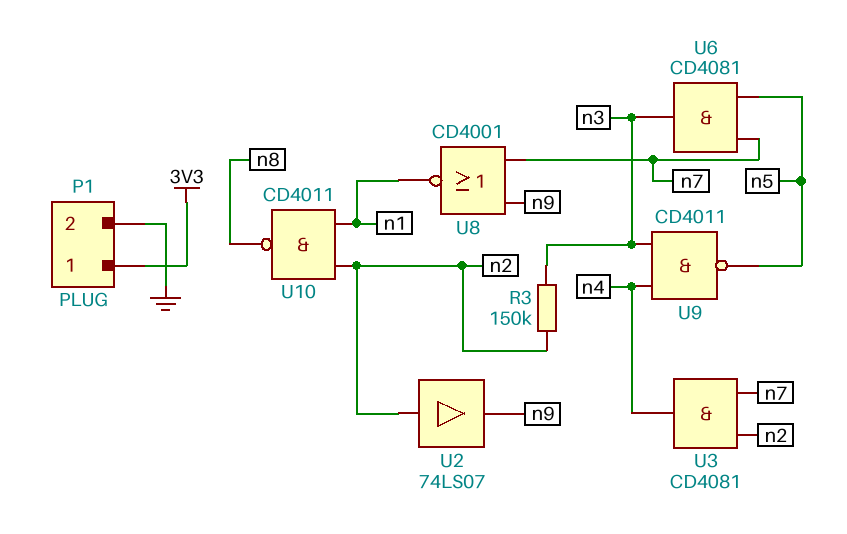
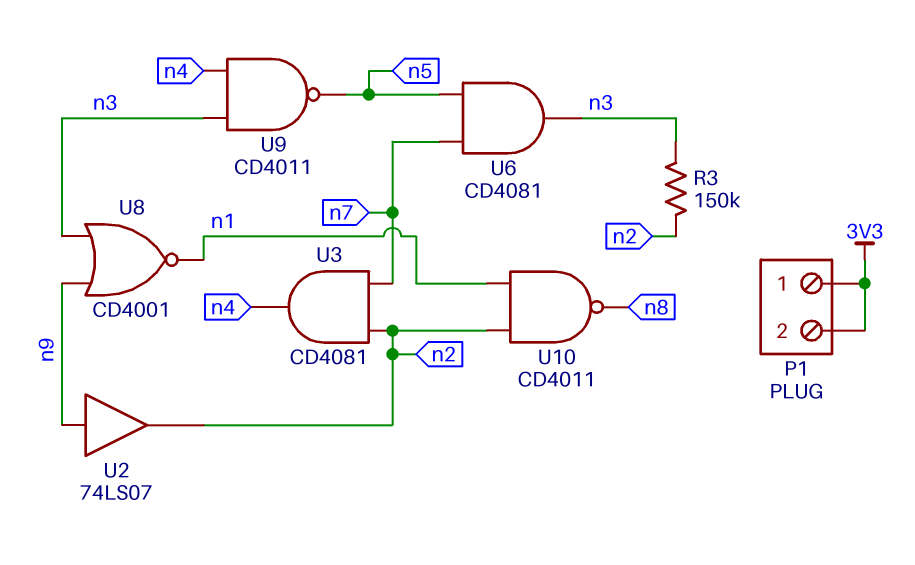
P1 pin 2: GND -> 3V3
U2: buffer 74LS07 (in n2, out n9) -> buffer 74LS07 (in n9, out n2)
U8: NOR CD4001 (in n7, in n9, out n1) -> NOR CD4001 (in n3, in n9, out n1)

